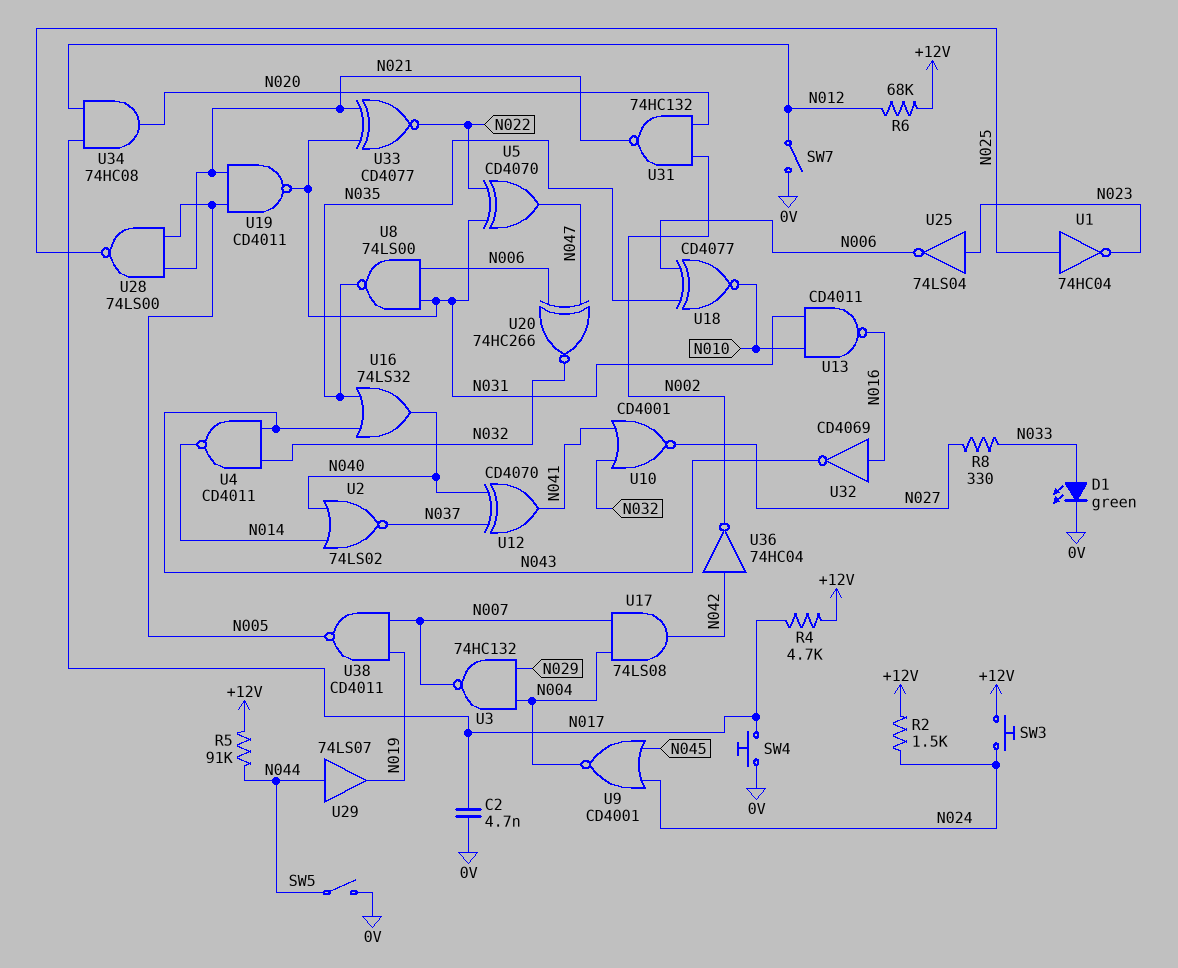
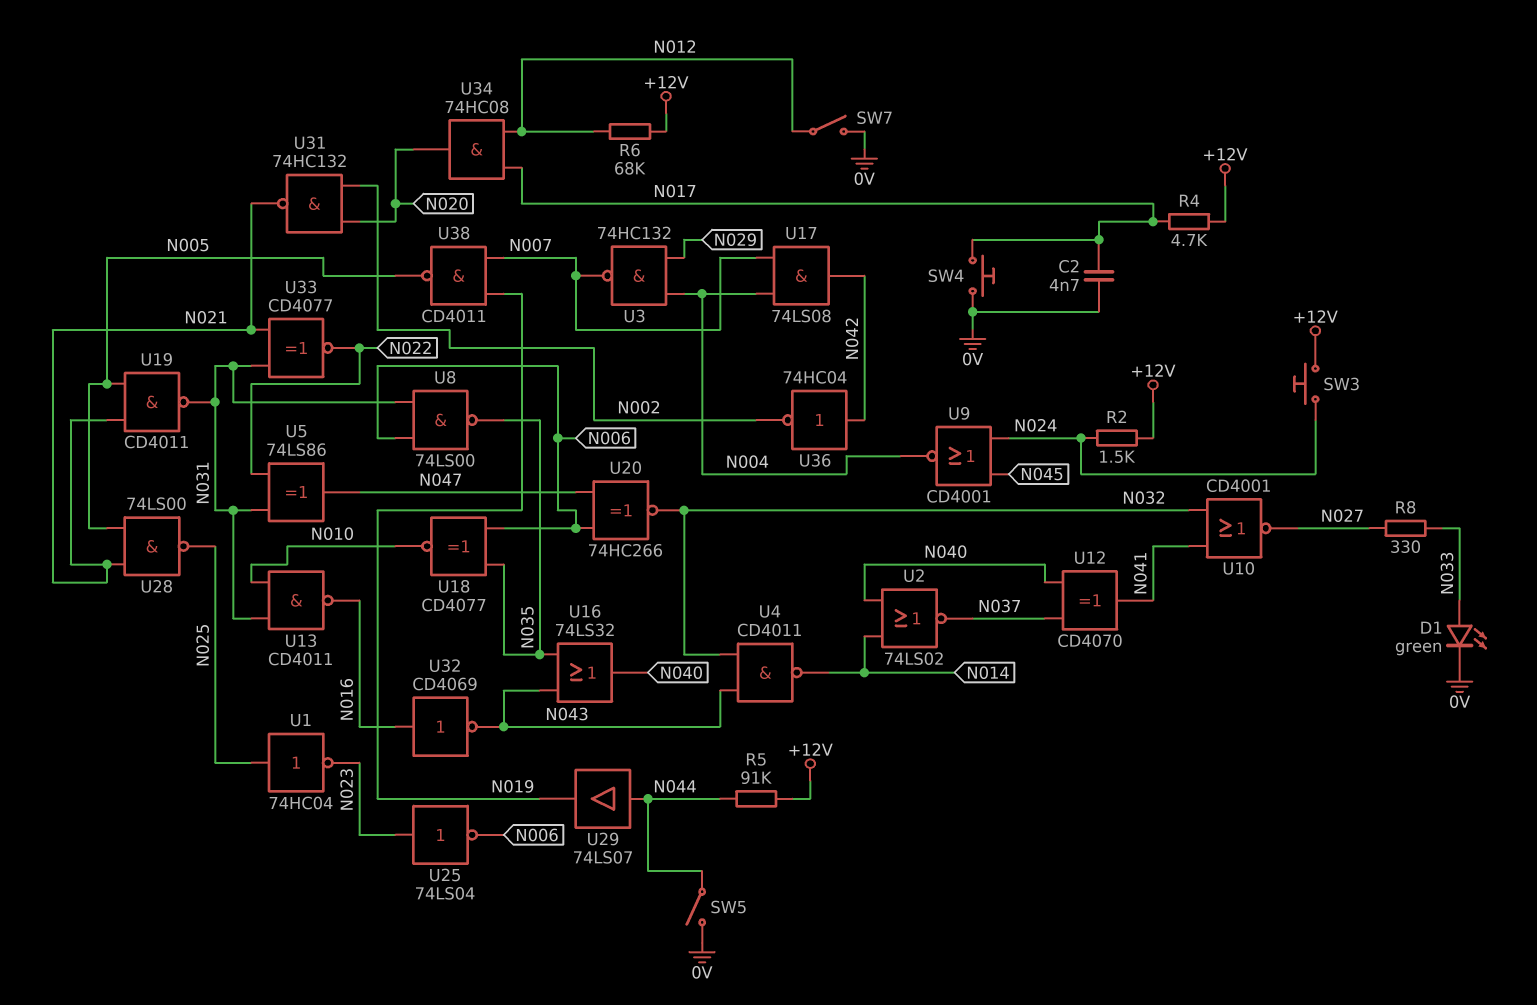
U5: XOR CD4070 (in N022, in N031, out N047) -> XOR 74LS86 (in N022, in N031, out N047)

